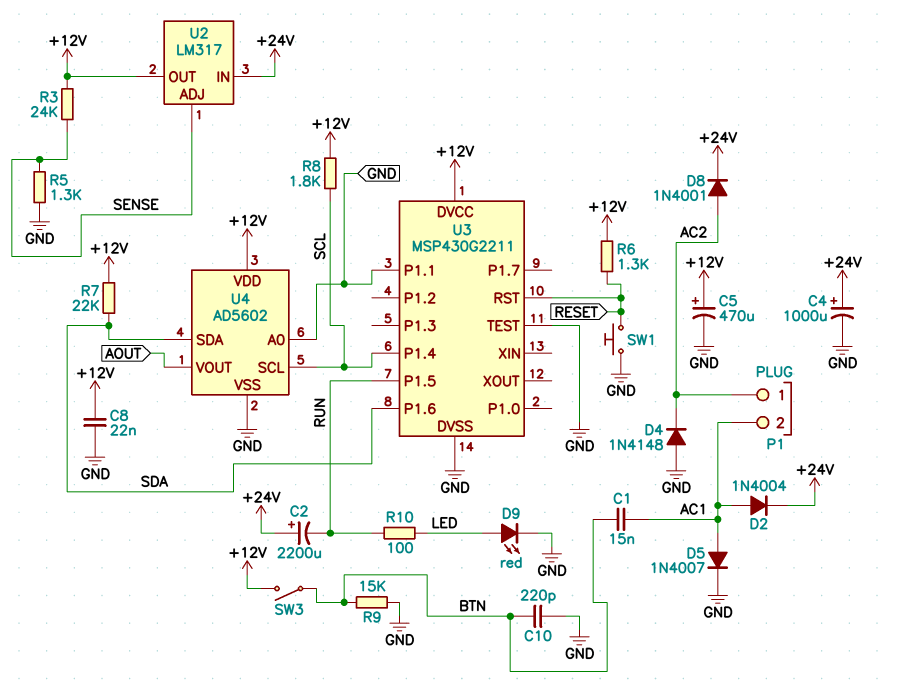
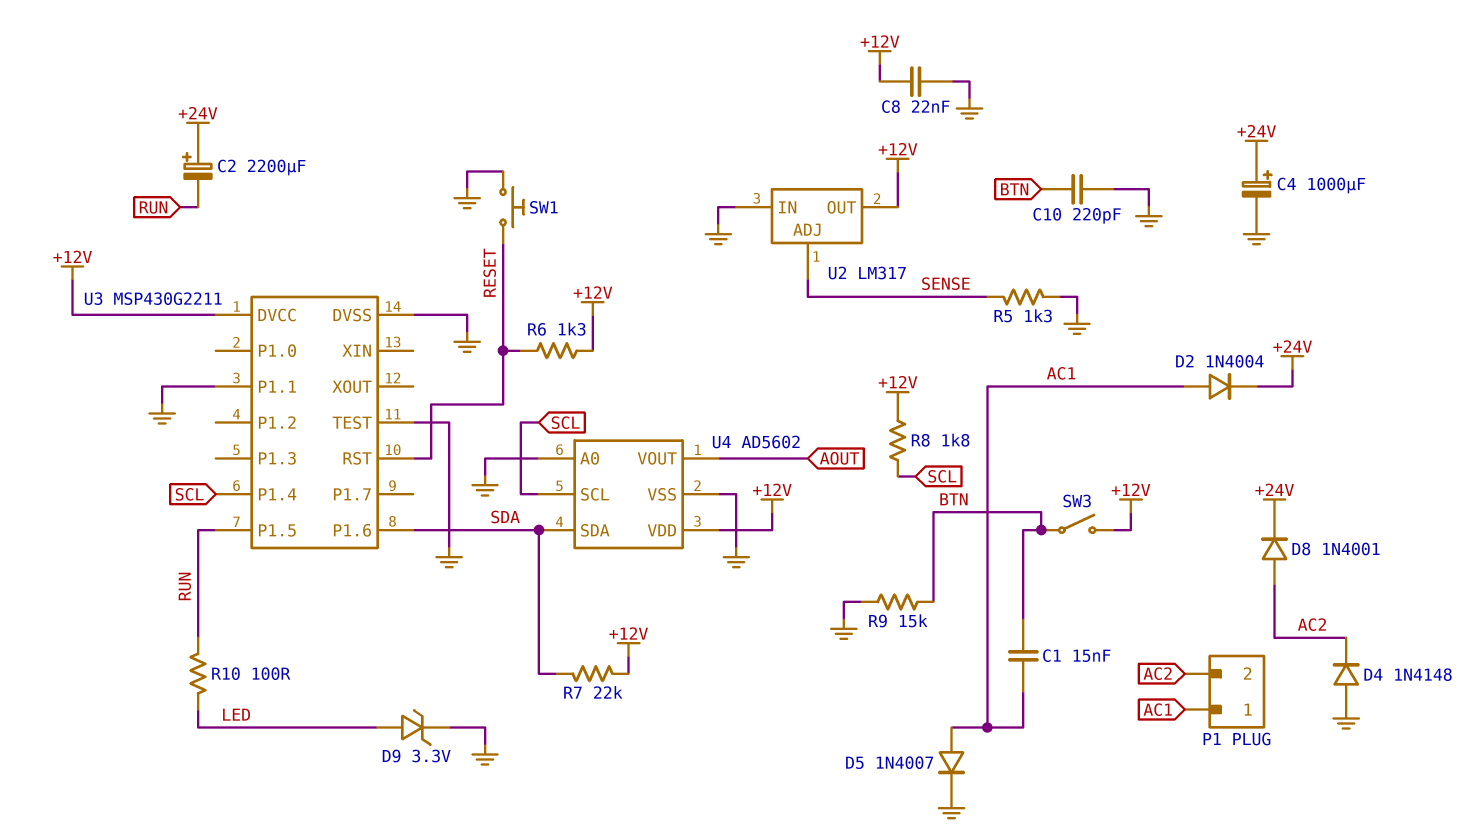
C5: 470uF (plus +12V, minus GND) -> none
D9: LED red (A LED, K GND) -> zener 3.3V (A LED, K GND)
P1 pin 1: AC2 -> AC1
P1 pin 2: AC1 -> AC2
R3: 24k (+12V, SENSE) -> none
U2 pin IN: +24V -> GND

